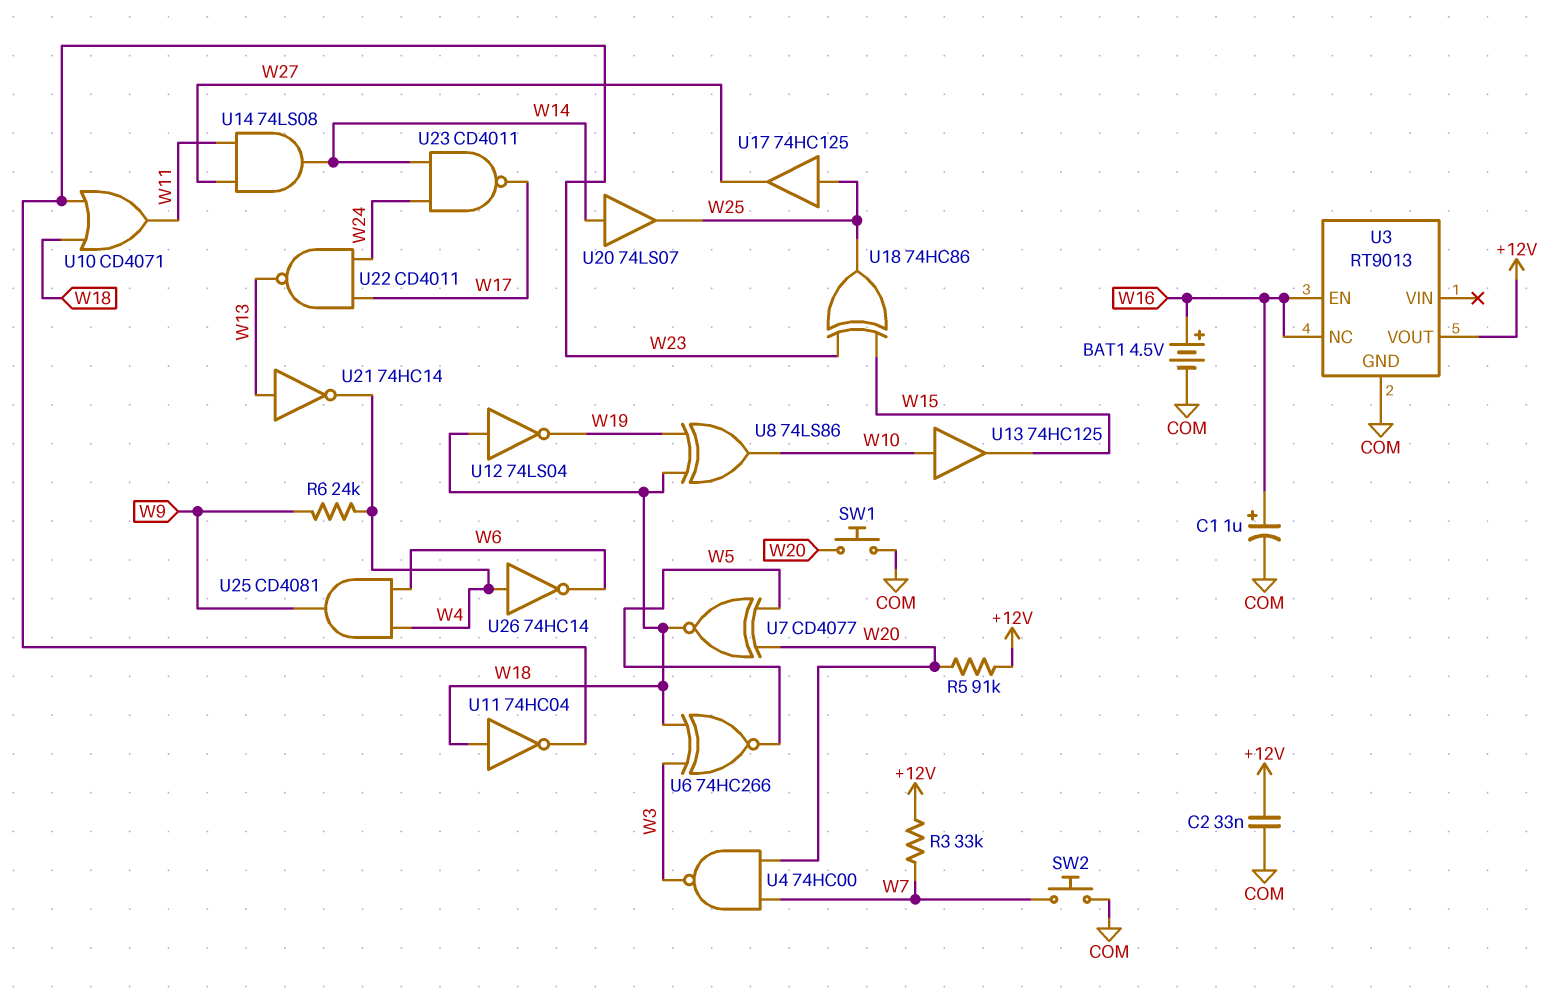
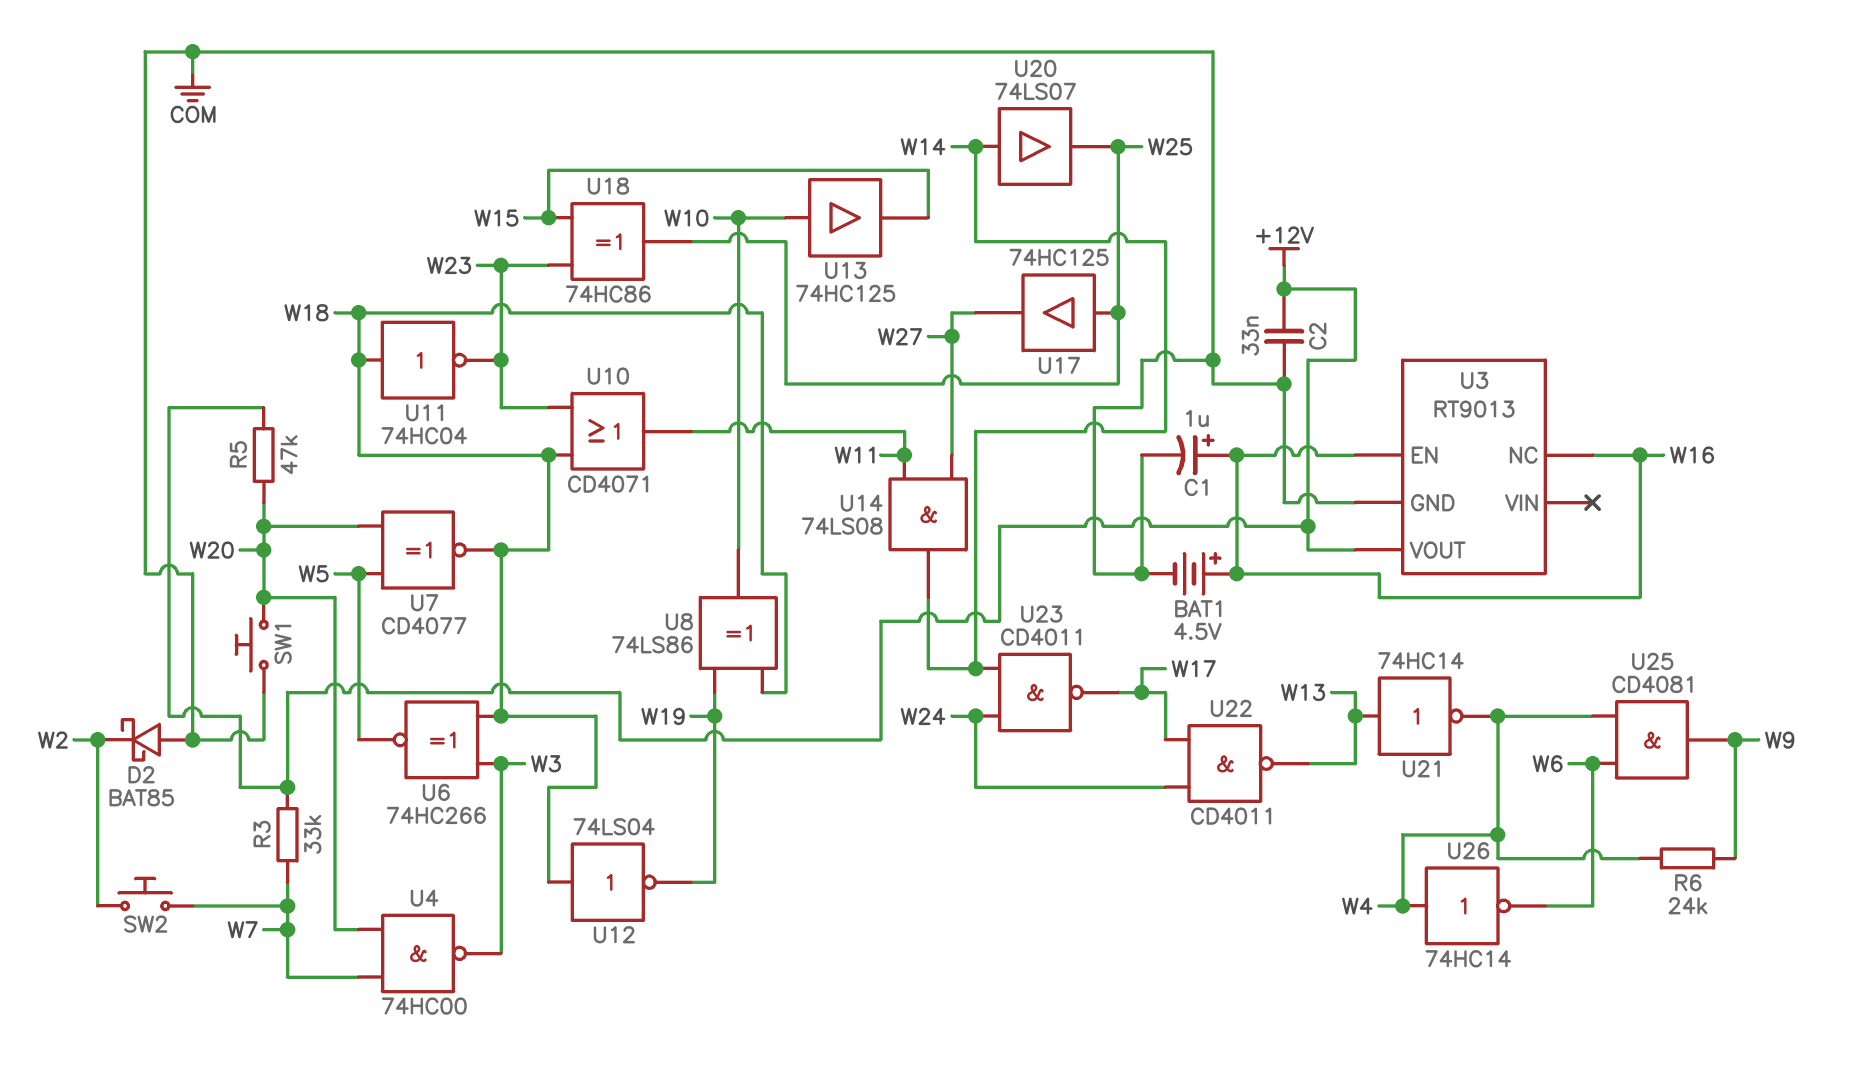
D2: none -> schottky BAT85 (A COM, K W2)
R5: 91k (+12V, W20) -> 47k (+12V, W20)
SW2: button (COM, W7) -> button (W2, W7)

